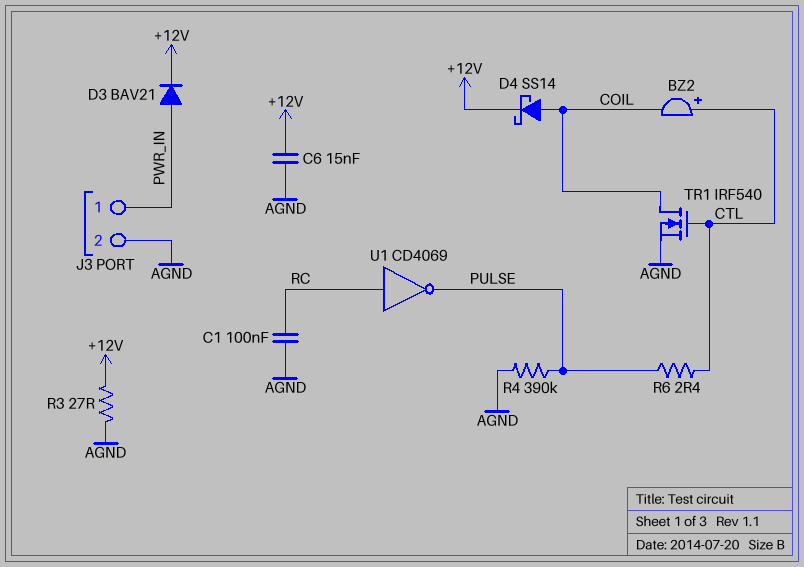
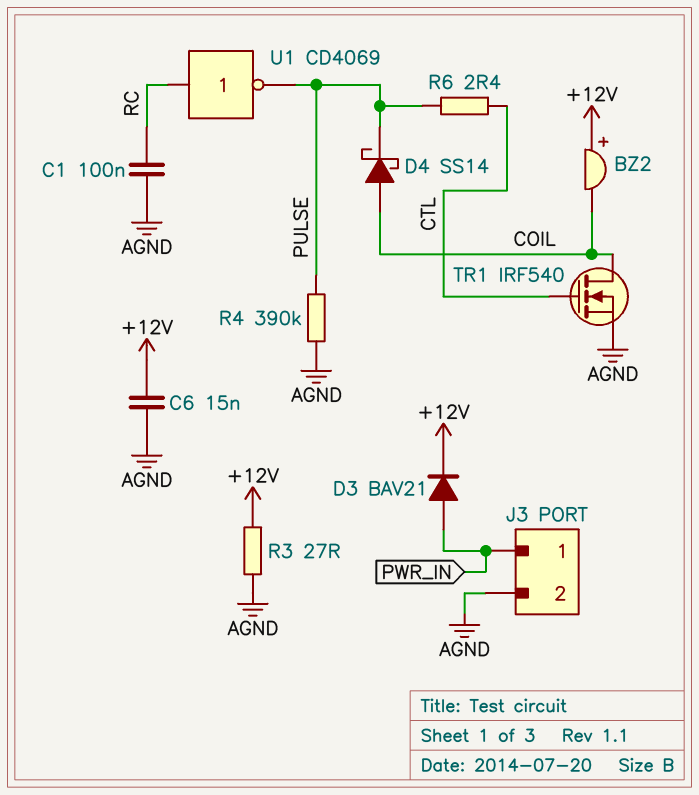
BZ2: buzzer (plus CTL, minus COIL) -> buzzer (plus +12V, minus COIL)
D4: schottky SS14 (A COIL, K +12V) -> schottky SS14 (A COIL, K PULSE)

